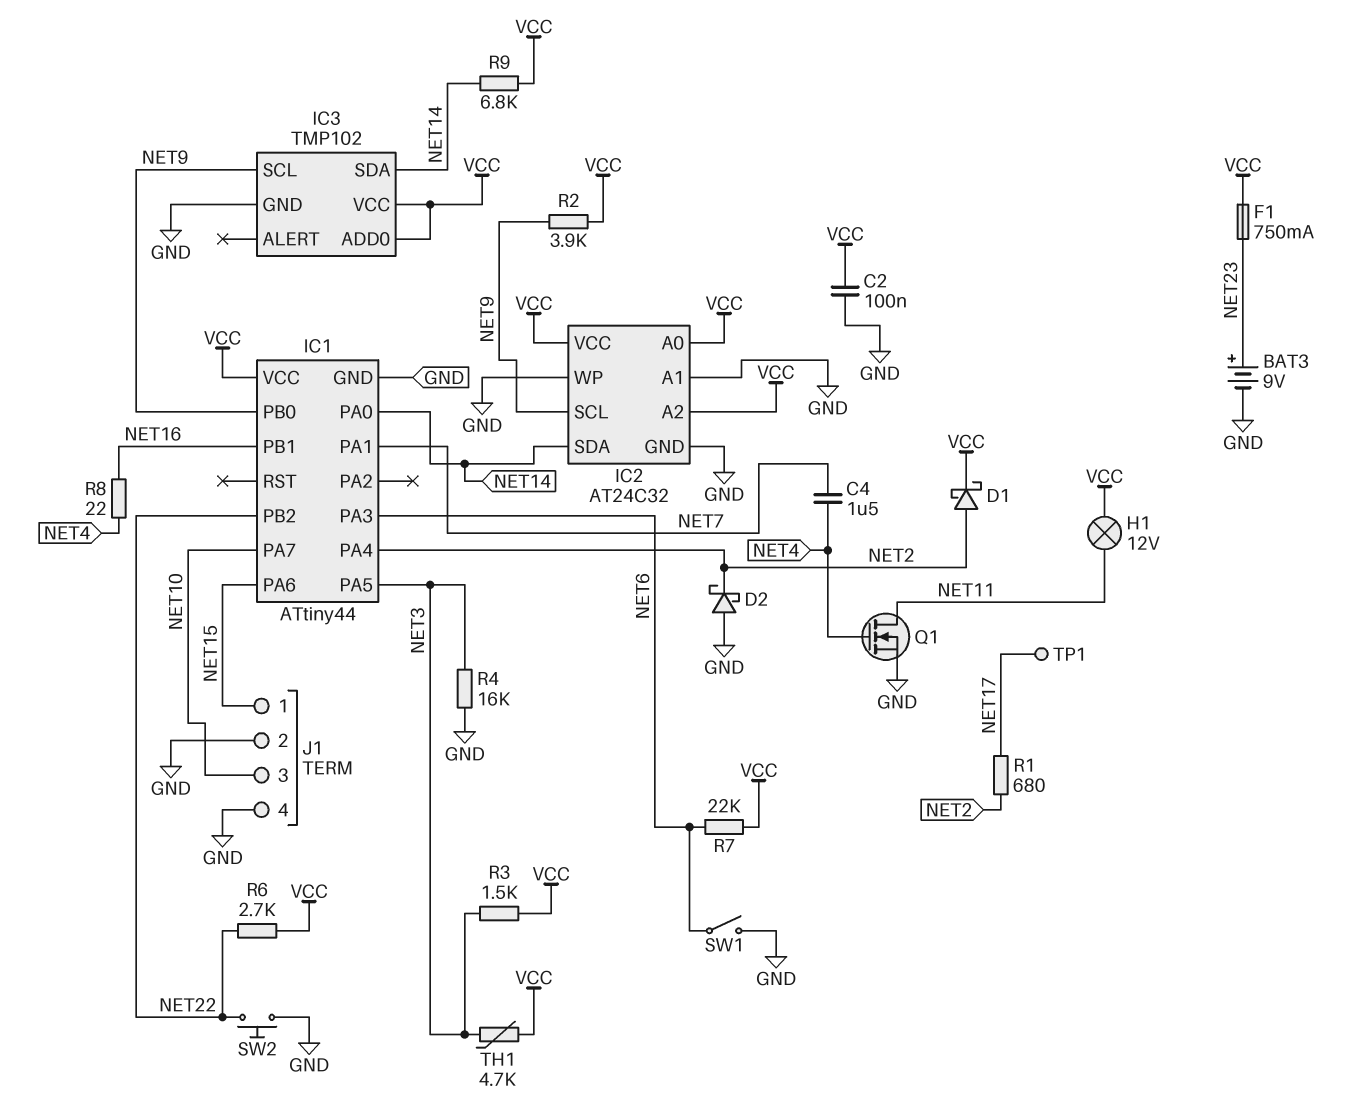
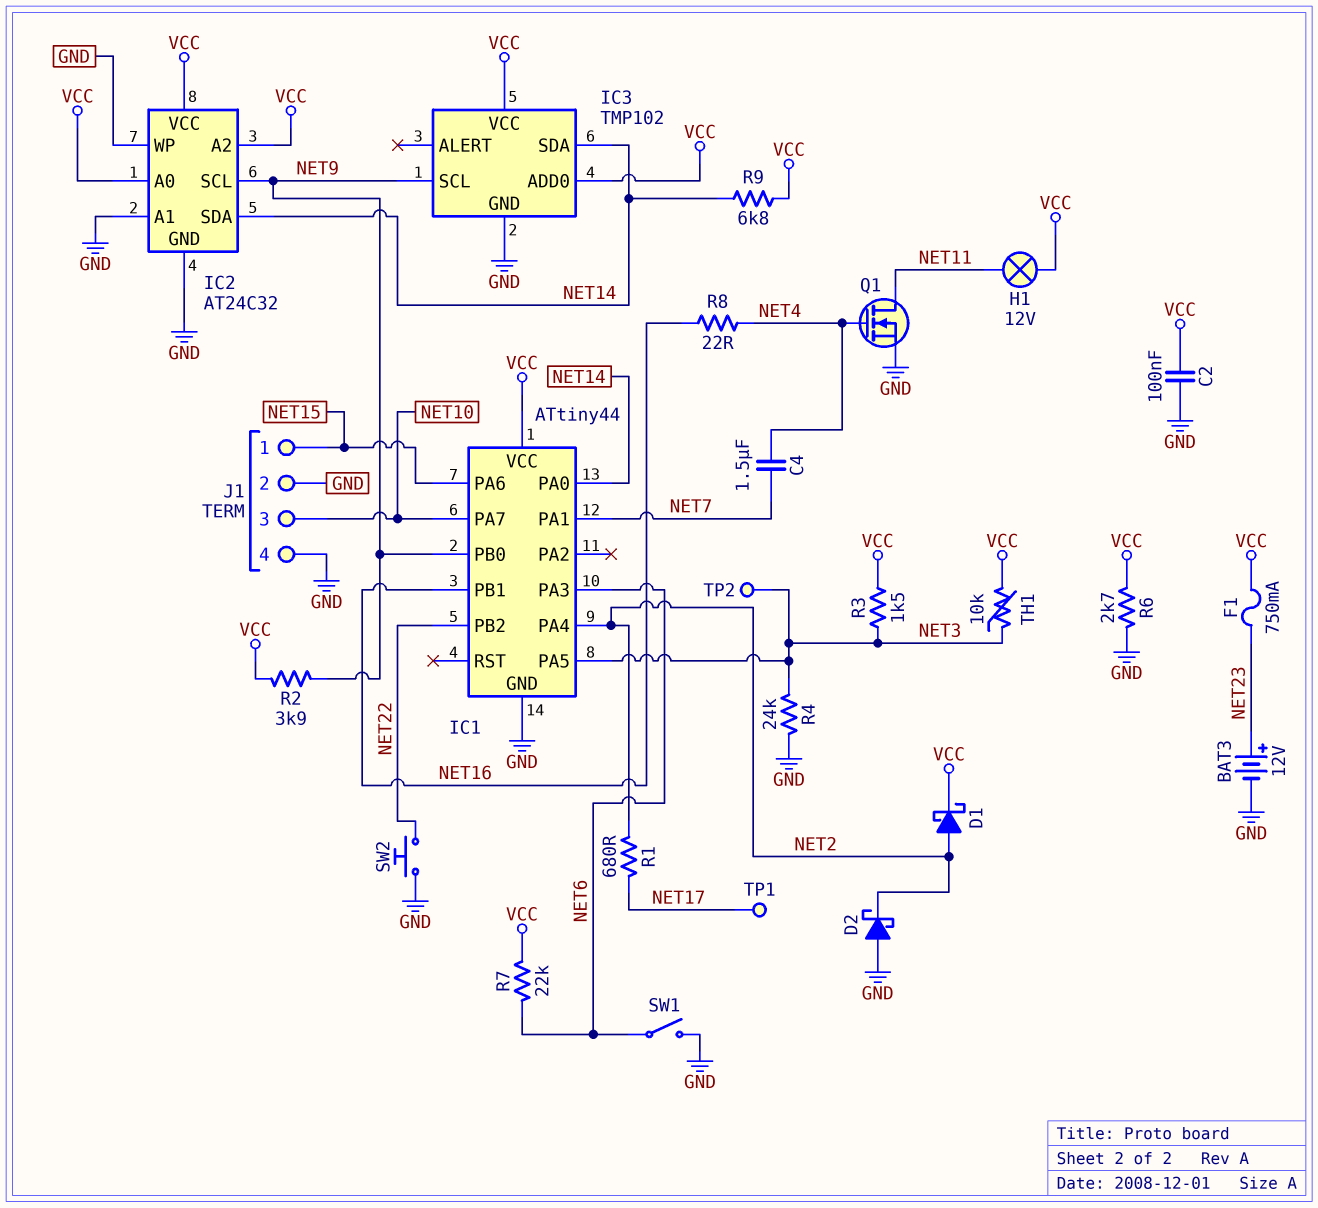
BAT3: 9V (plus NET23, minus GND) -> 12V (plus NET23, minus GND)
R4: 16k (GND, NET3) -> 24k (GND, NET3)
R6: 2.7k (NET22, VCC) -> 2.7k (GND, VCC)
TH1: 4.7k (NET3, VCC) -> 10k (NET3, VCC)
TP2: none -> test point (NET3)

